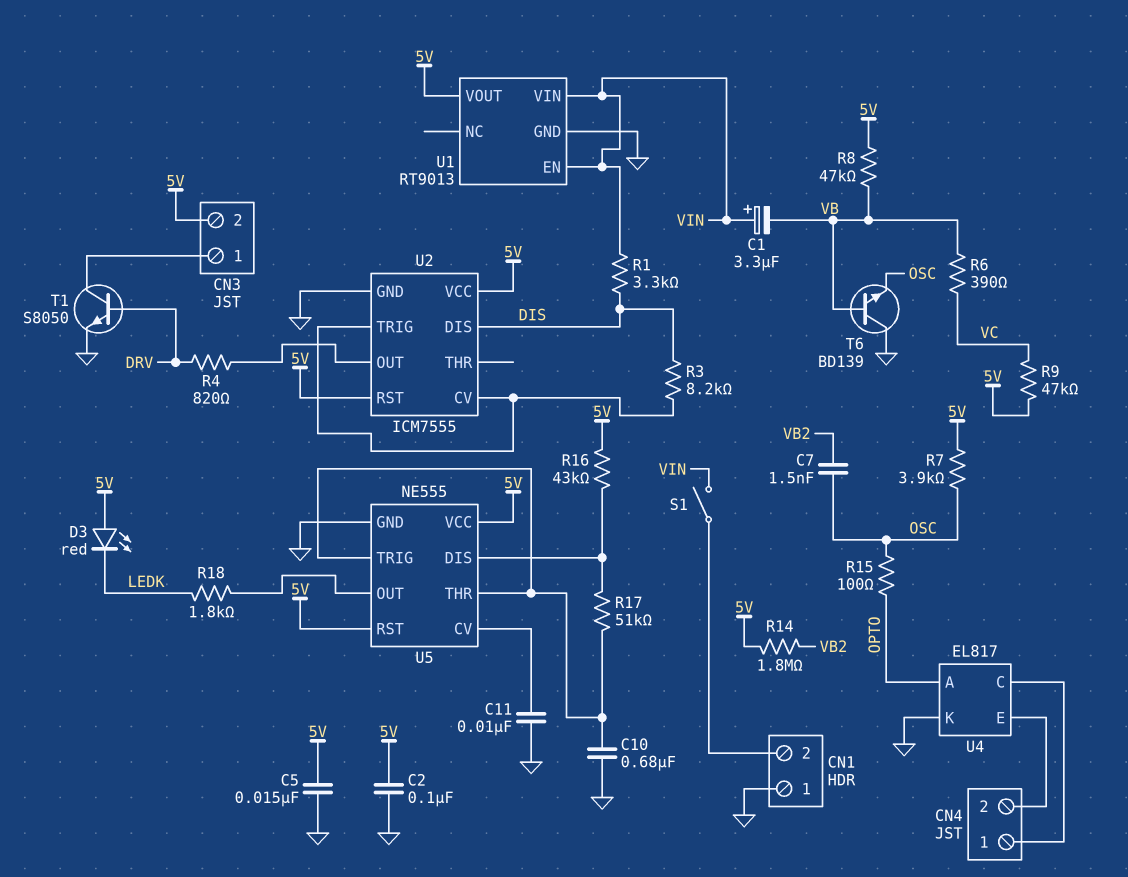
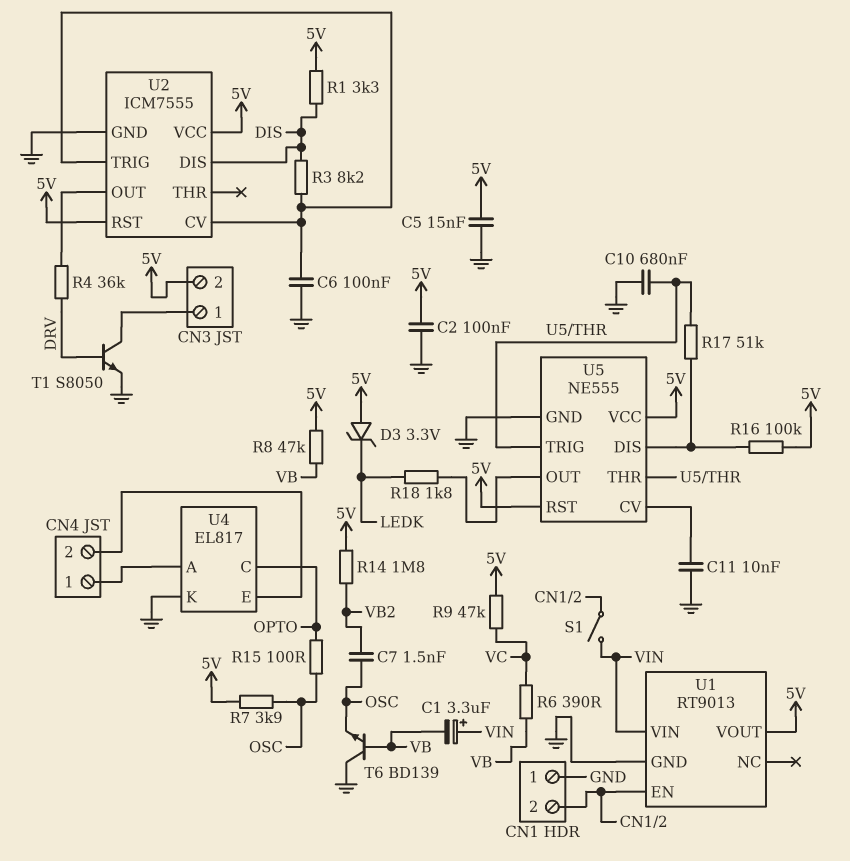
C6: none -> 100nF (GND, U2/CV)
D3: LED red (A 5V, K LEDK) -> zener 3.3V (A 5V, K LEDK)
R1: 3.3k (DIS, VIN) -> 3.3k (5V, DIS)
R4: 820 (DRV, U2/OUT) -> 36k (DRV, U2/OUT)
R16: 43k (5V, U5/DIS) -> 100k (5V, U5/DIS)
U1 pin EN: VIN -> CN1/2
U4 pin A: OPTO -> CN4/1
U4 pin C: CN4/1 -> OPTO

